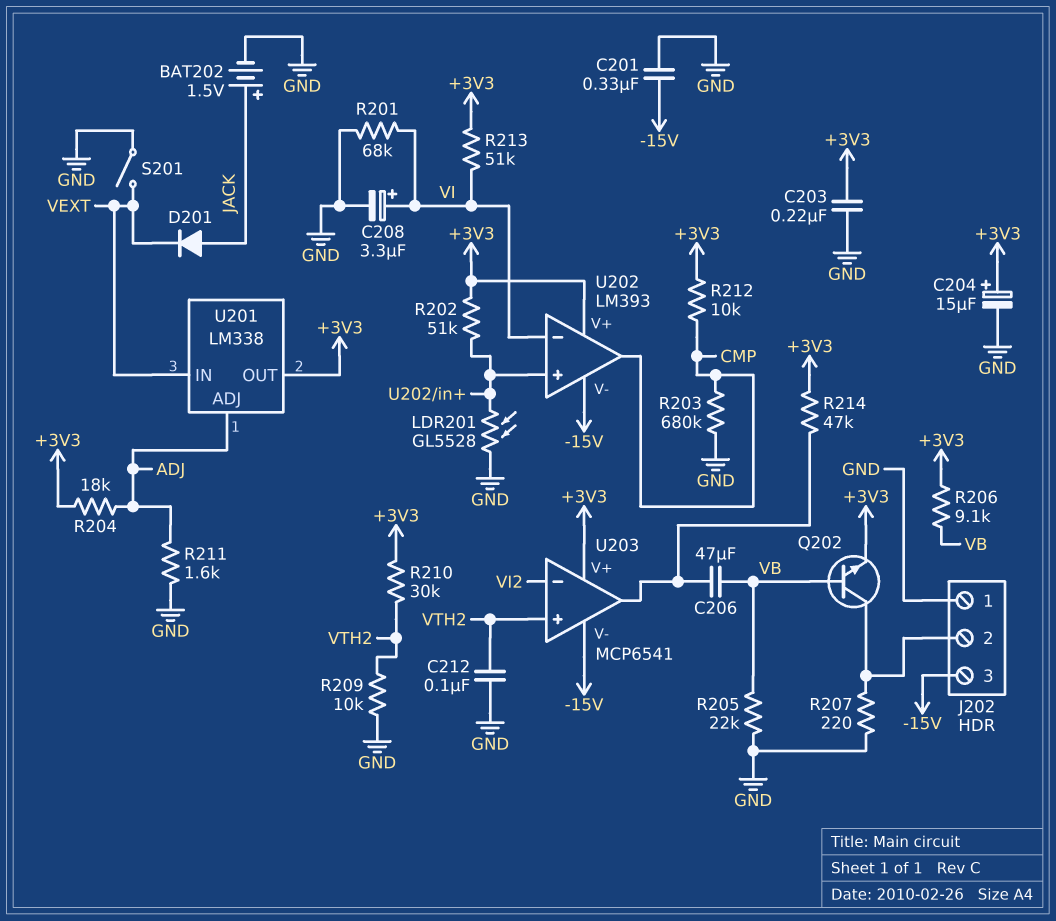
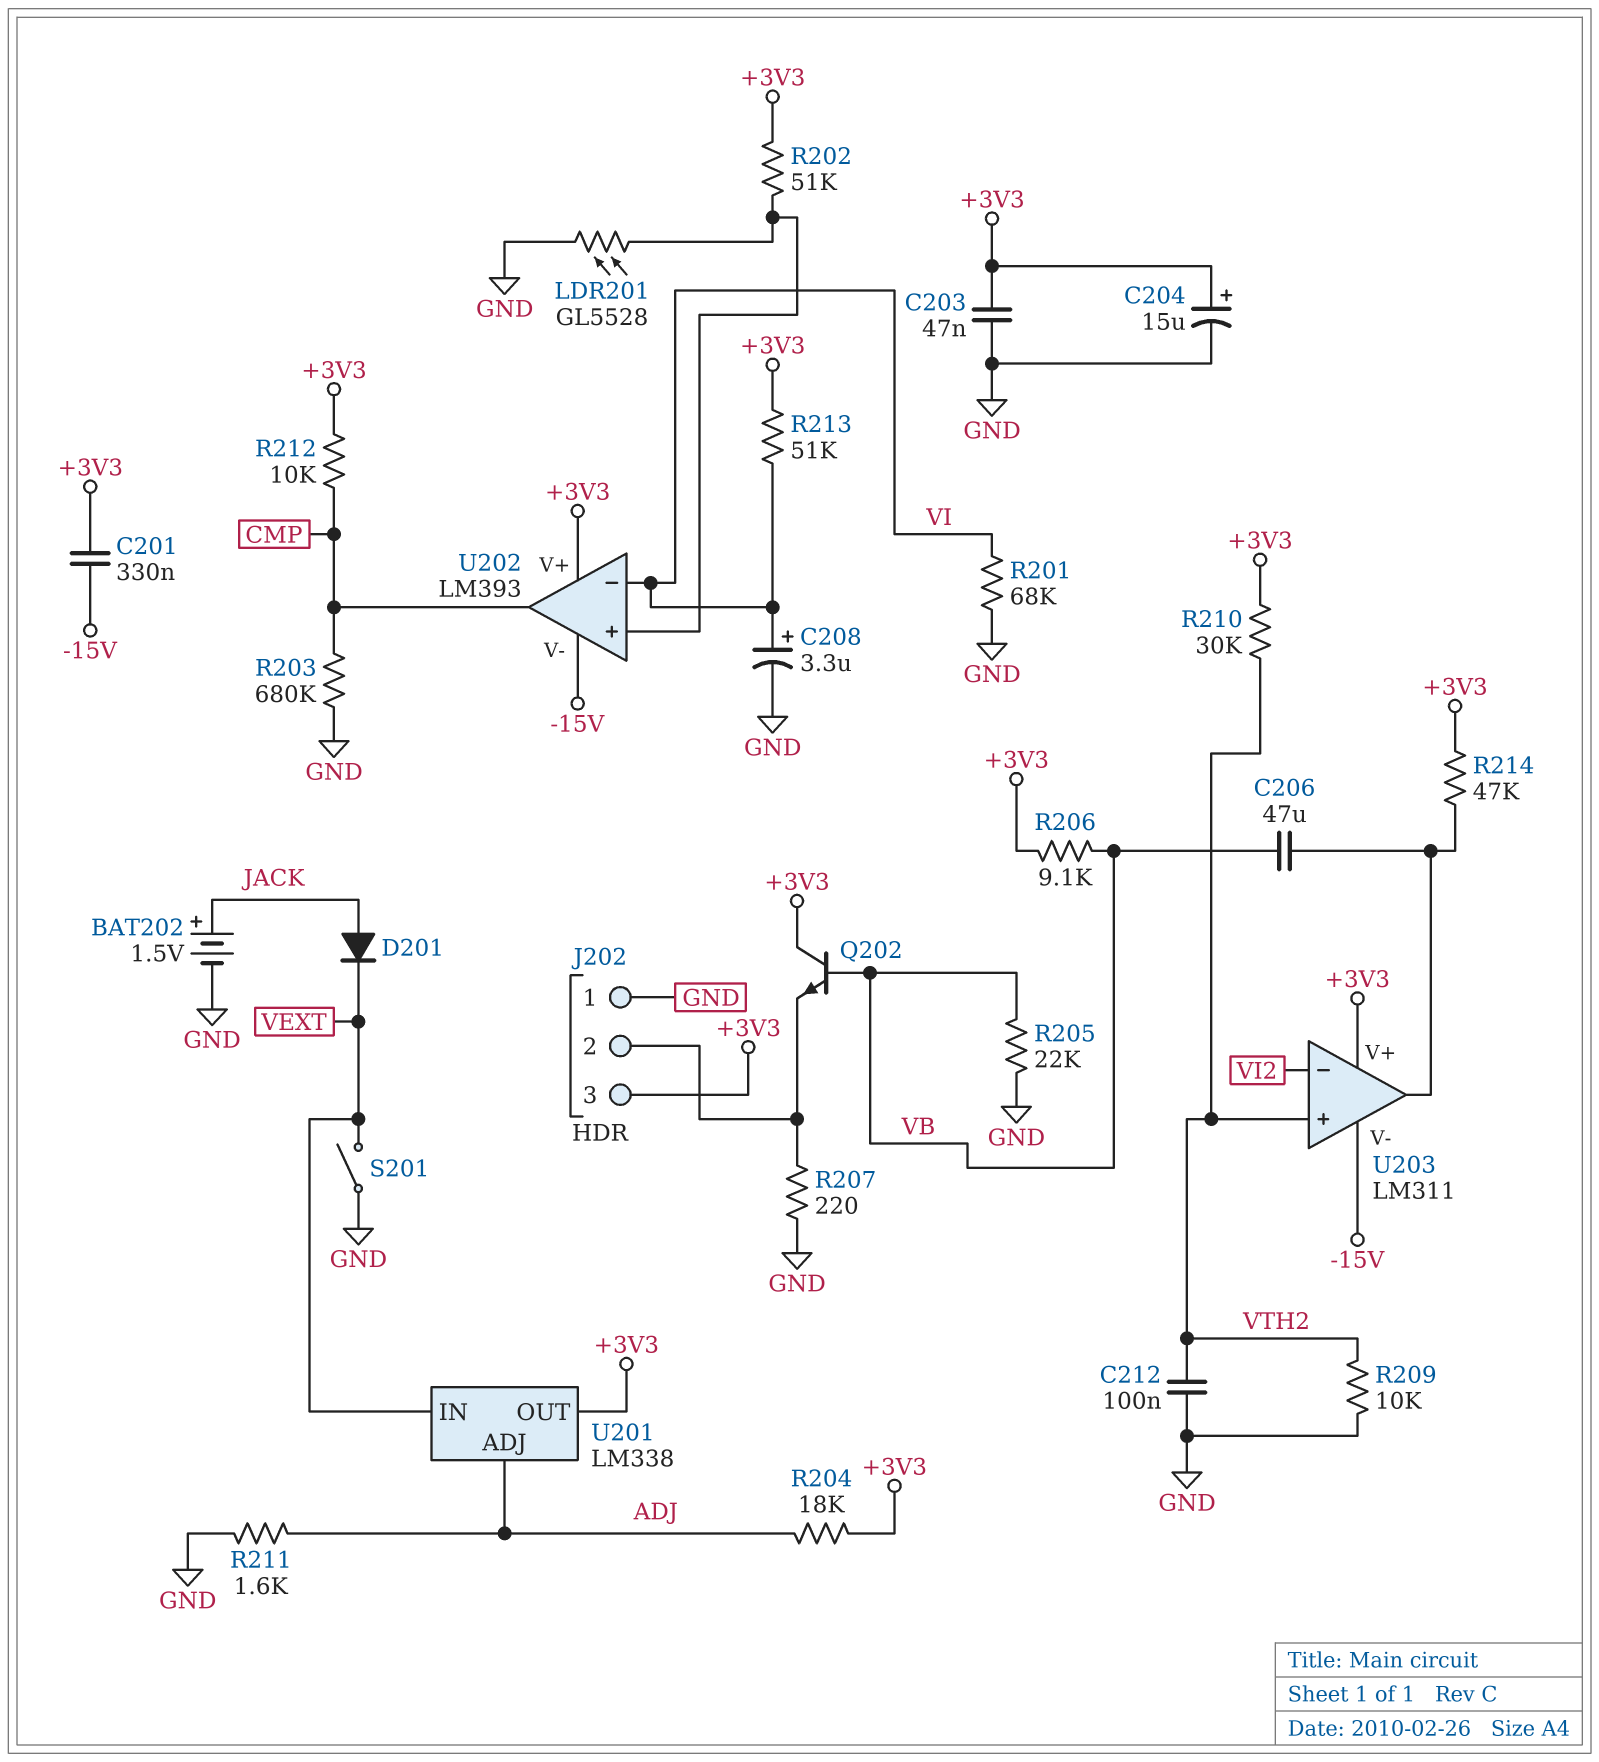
C201: 330nF (-15V, GND) -> 330nF (+3V3, -15V)
C203: 220nF (+3V3, GND) -> 47nF (+3V3, GND)
J202 pin 3: -15V -> +3V3
Q202: NPN (B VB, C J202/2, E +3V3) -> NPN (B VB, C +3V3, E J202/2)
U203: MCP6541 -> LM311

